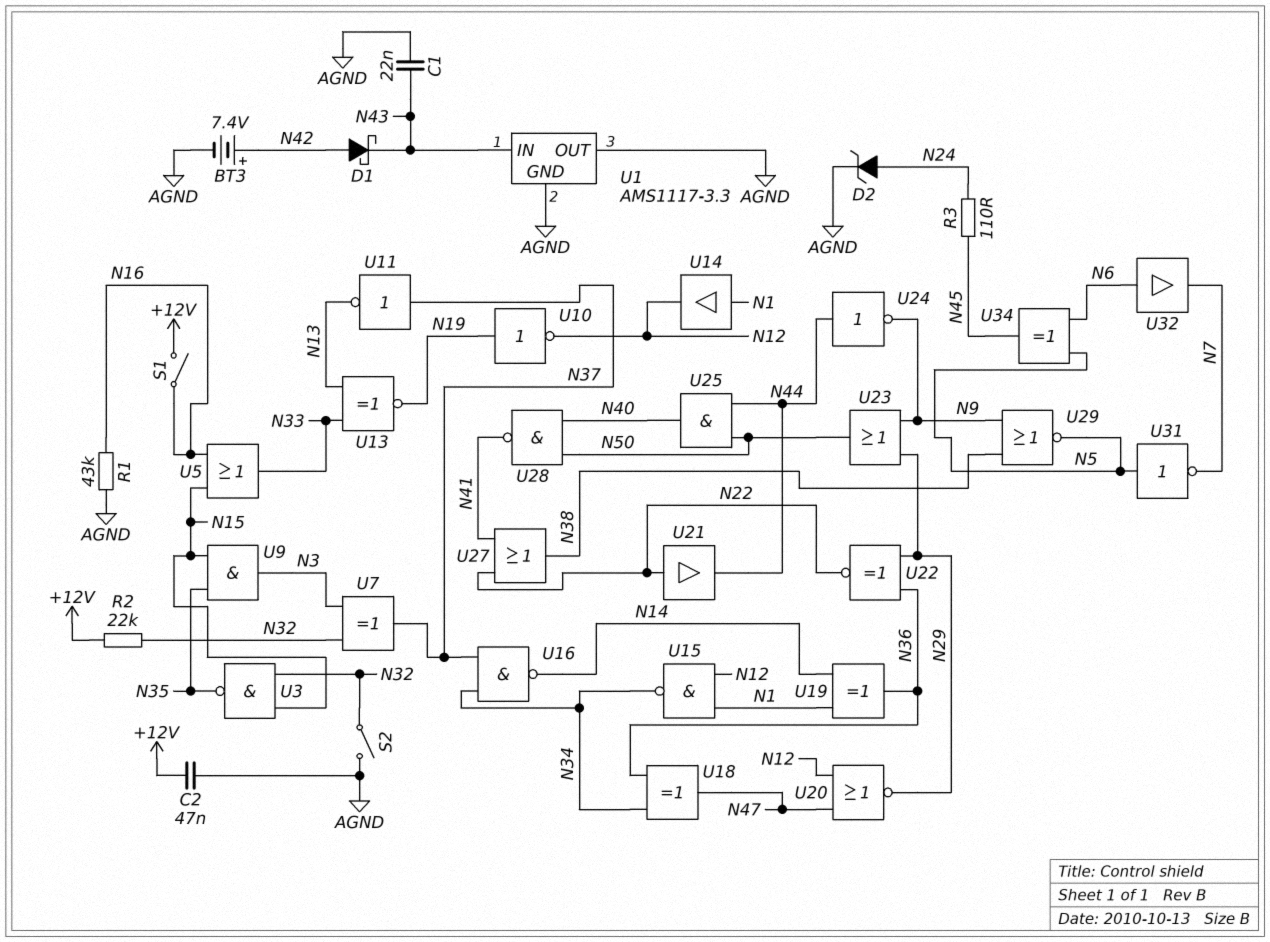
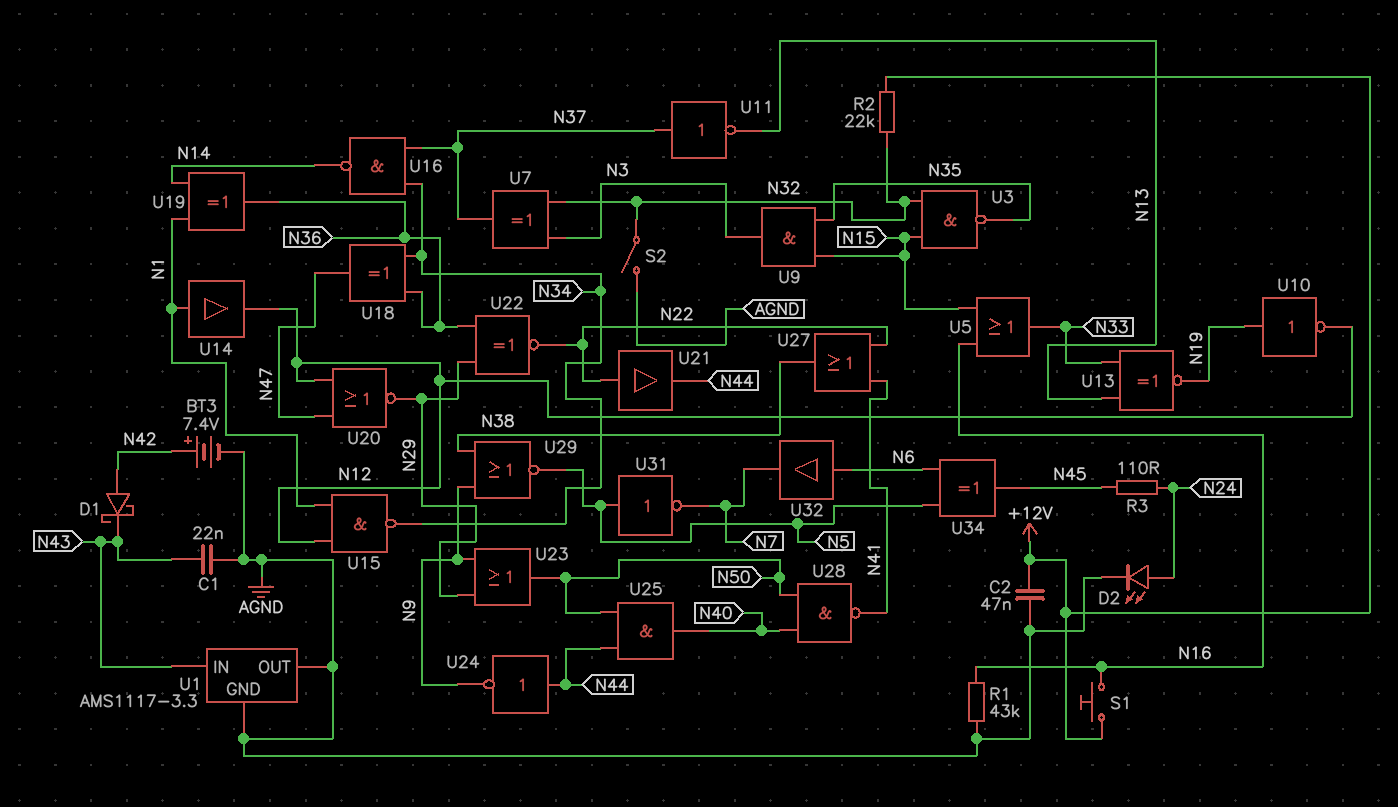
D2: zener (A N24, K AGND) -> LED (A N24, K AGND)
S1: switch (+12V, N16) -> button (+12V, N16)

